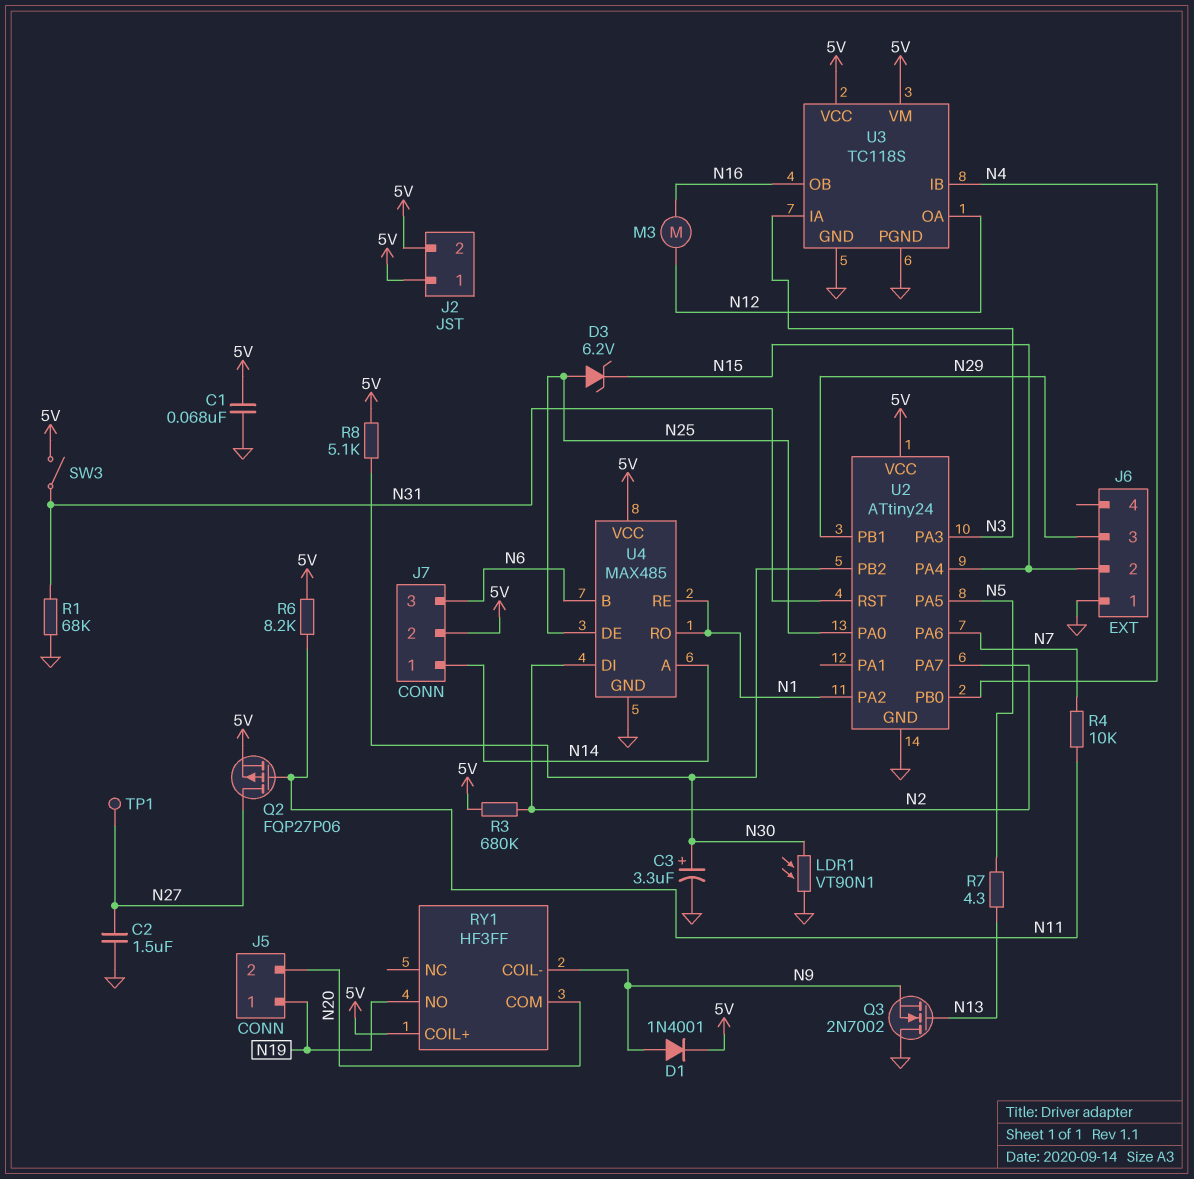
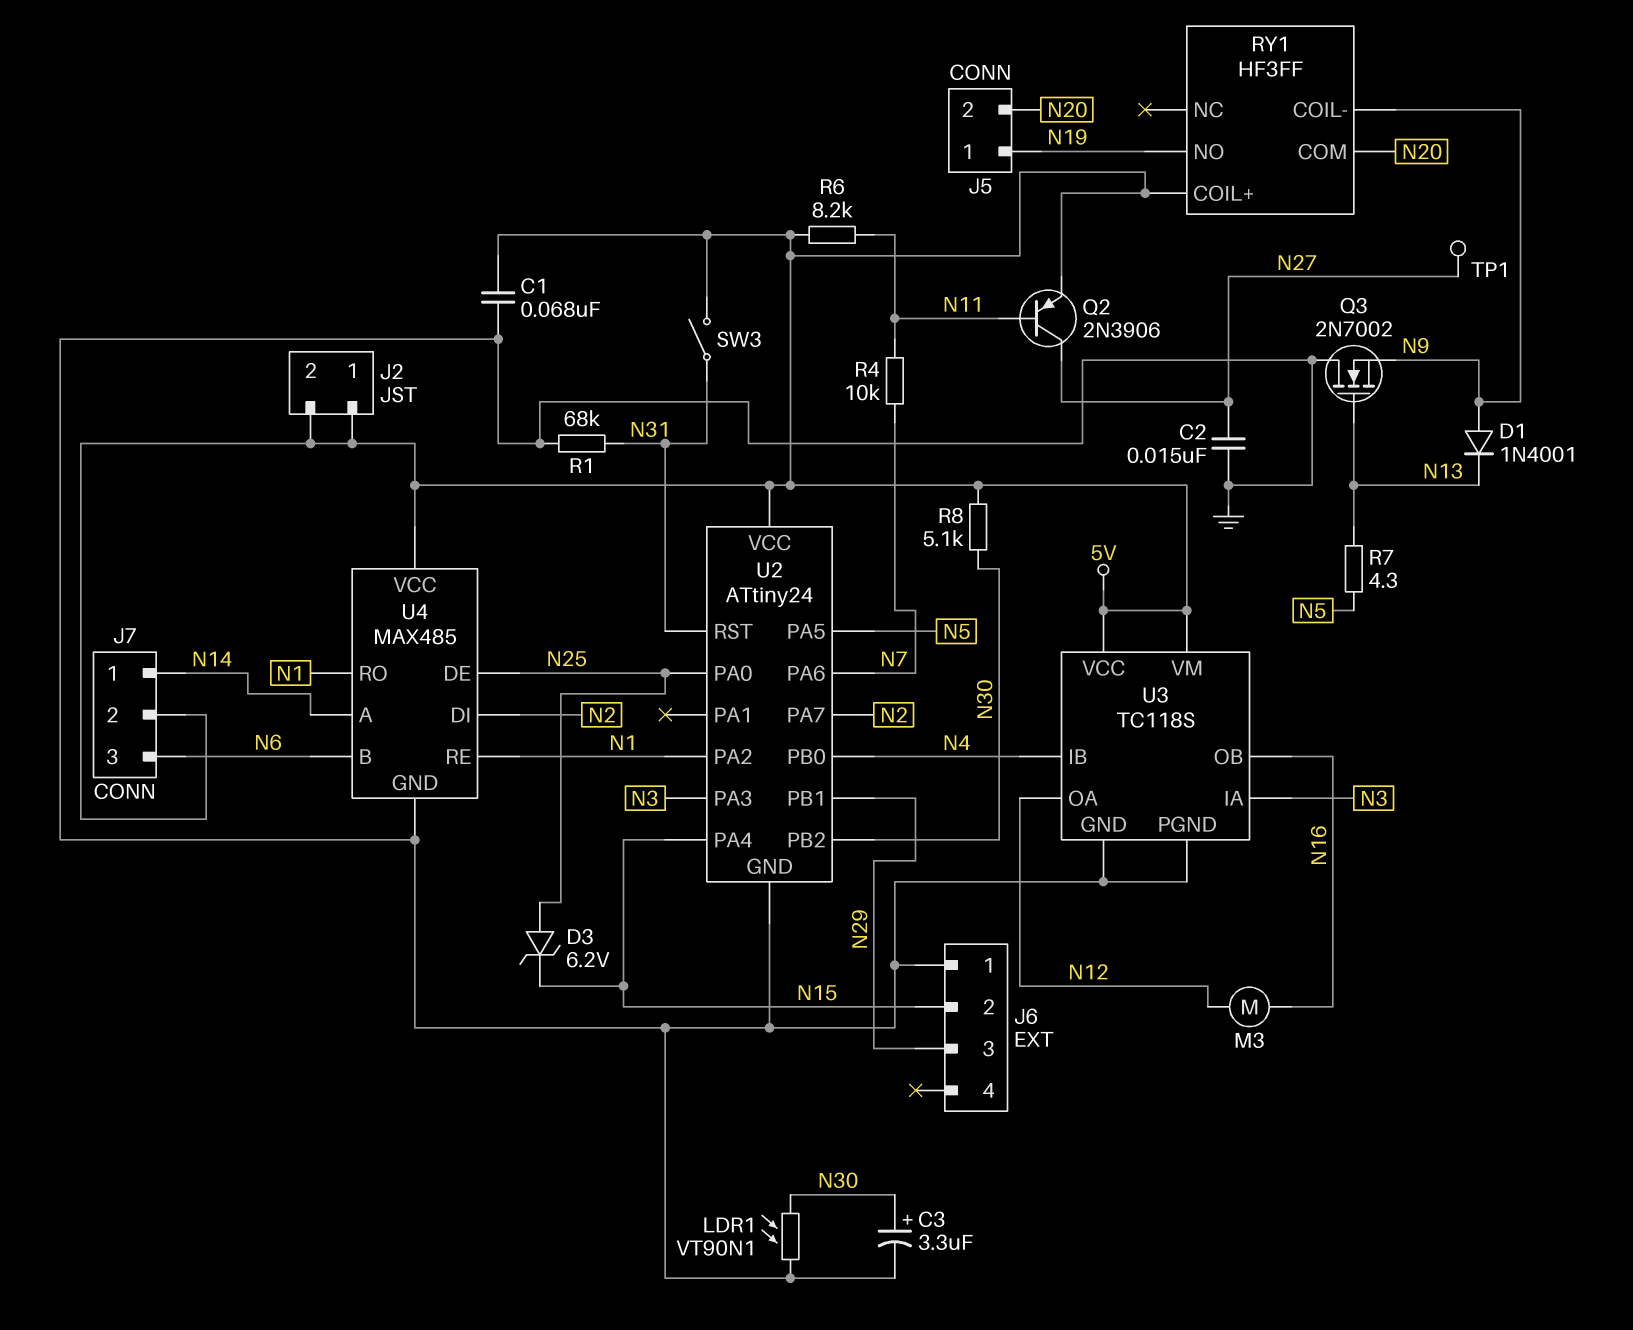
C2: 1.5uF (GND, N27) -> 15nF (GND, N27)
D1: diode 1N4001 (A N9, K 5V) -> diode 1N4001 (A N9, K N13)
Q2: PMOS FQP27P06 (G N11, D N27, S 5V) -> PNP 2N3906 (B N11, C N27, E 5V)
R3: 680k (5V, N2) -> none

